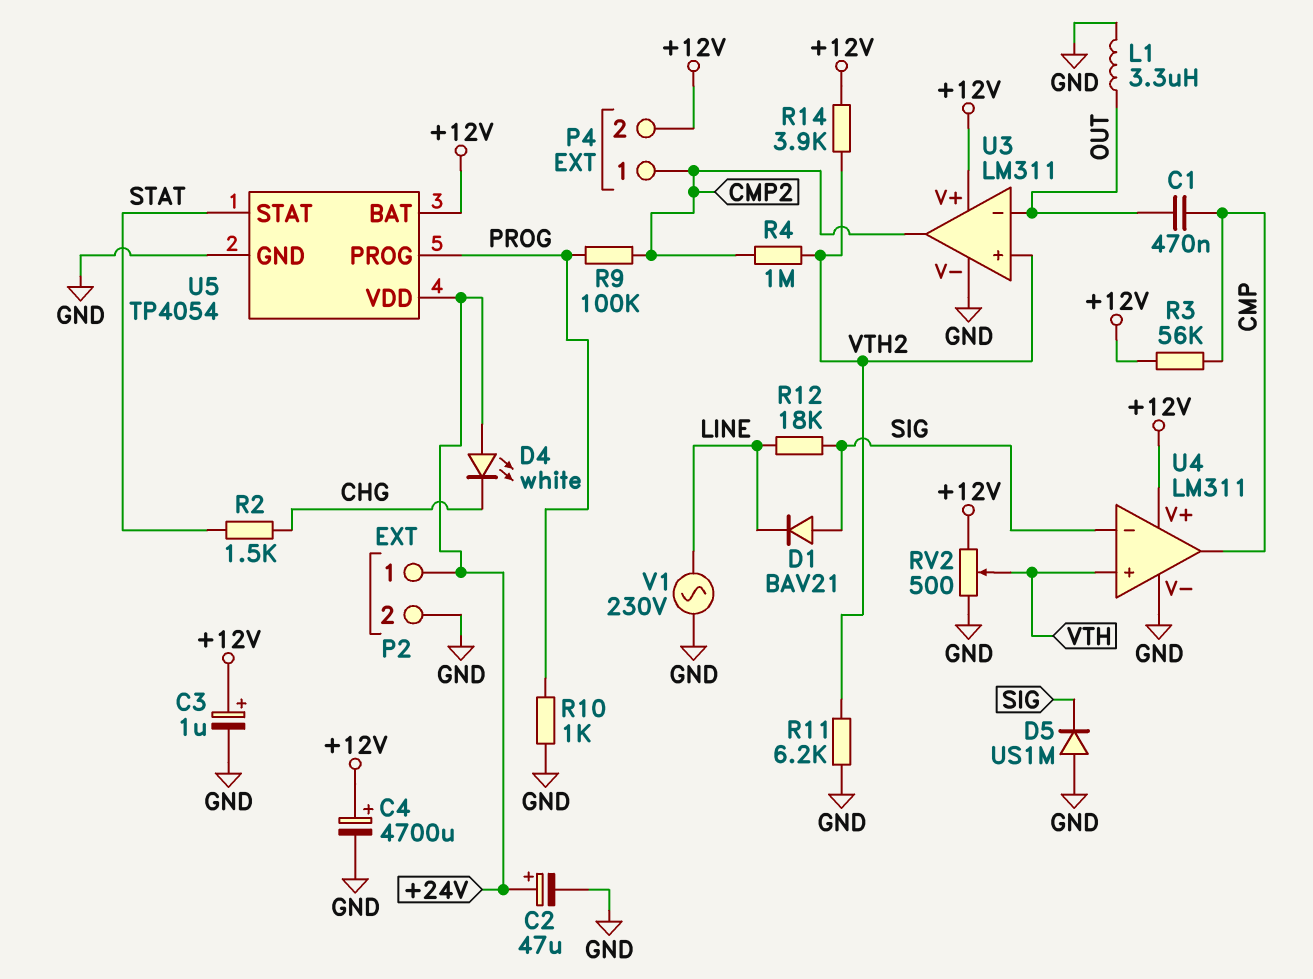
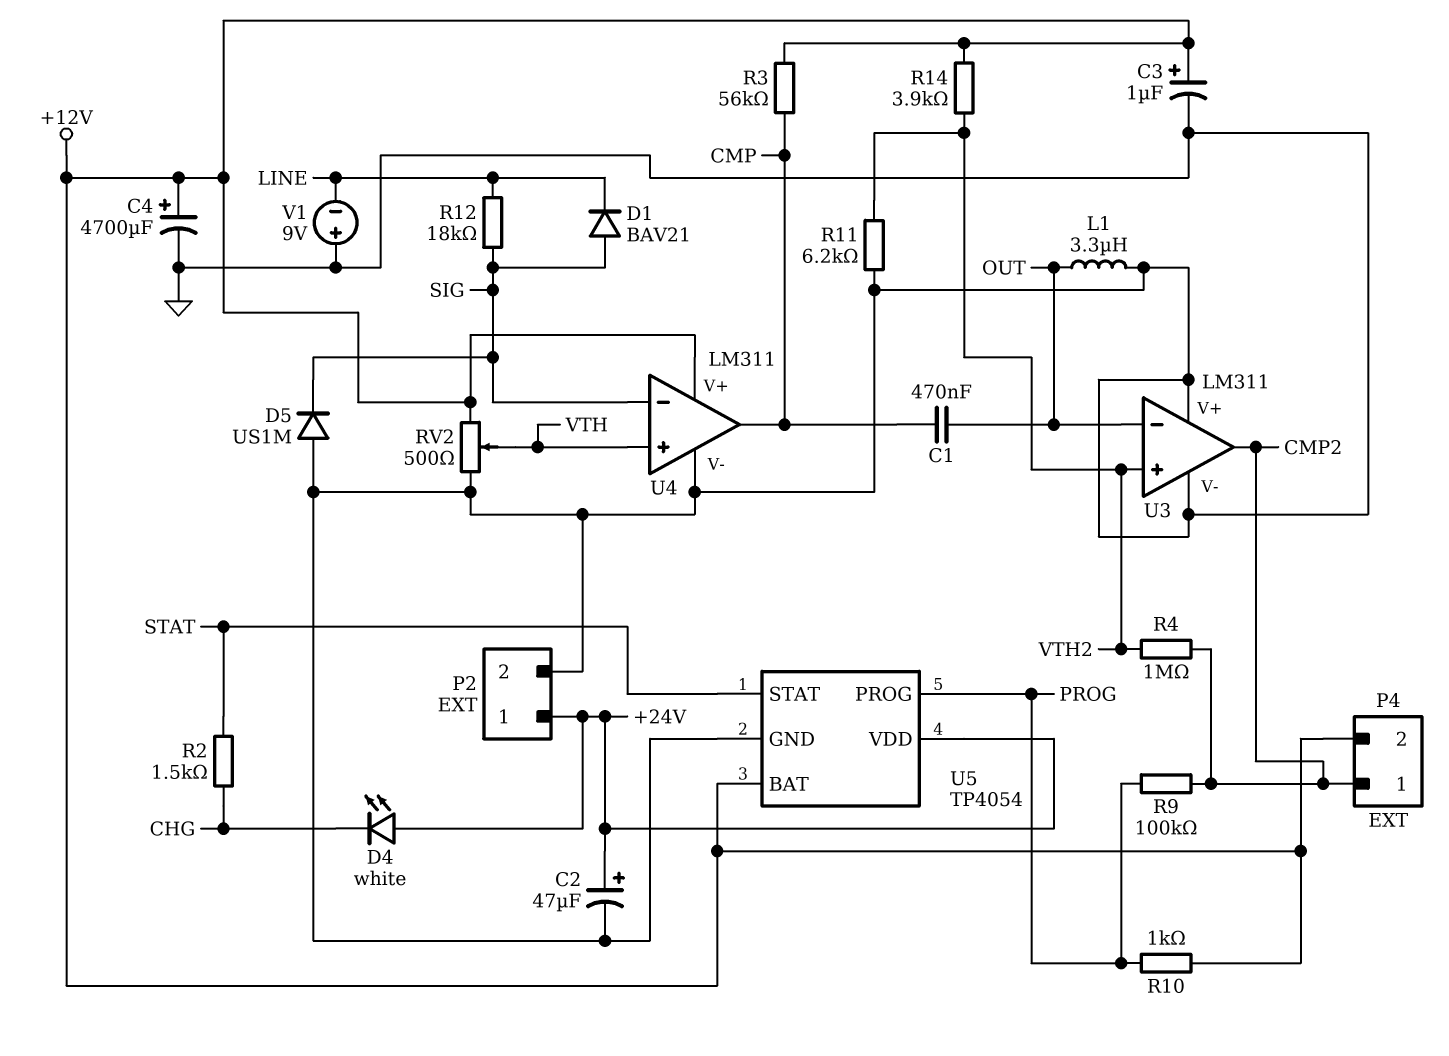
R10: 1k (GND, PROG) -> 1k (+12V, PROG)
U3 pin V+: +12V -> GND
V1: AC 230V (GND, LINE) -> 9V (plus GND, minus LINE)

